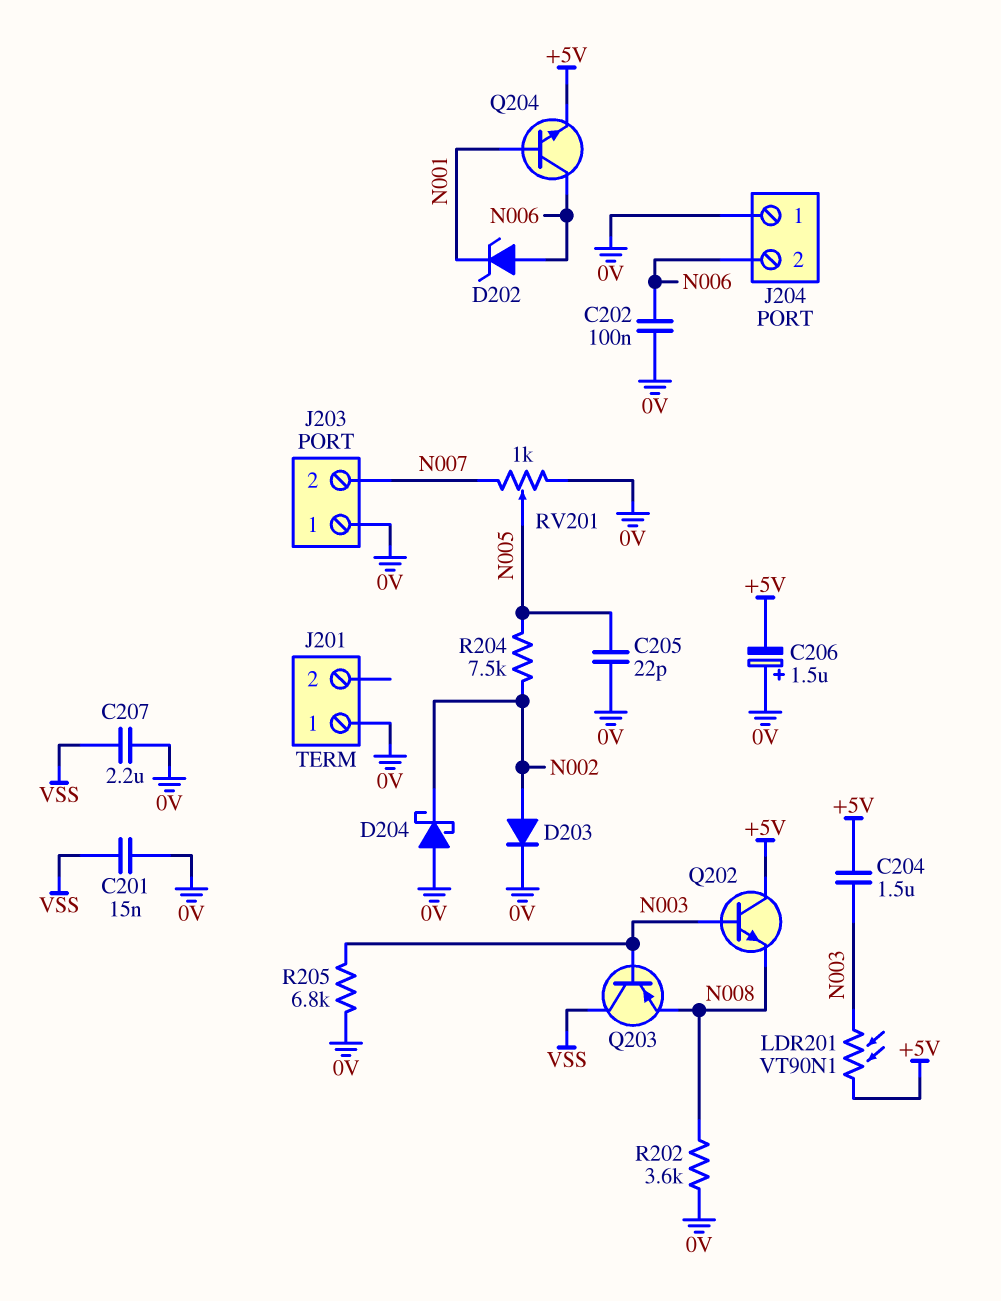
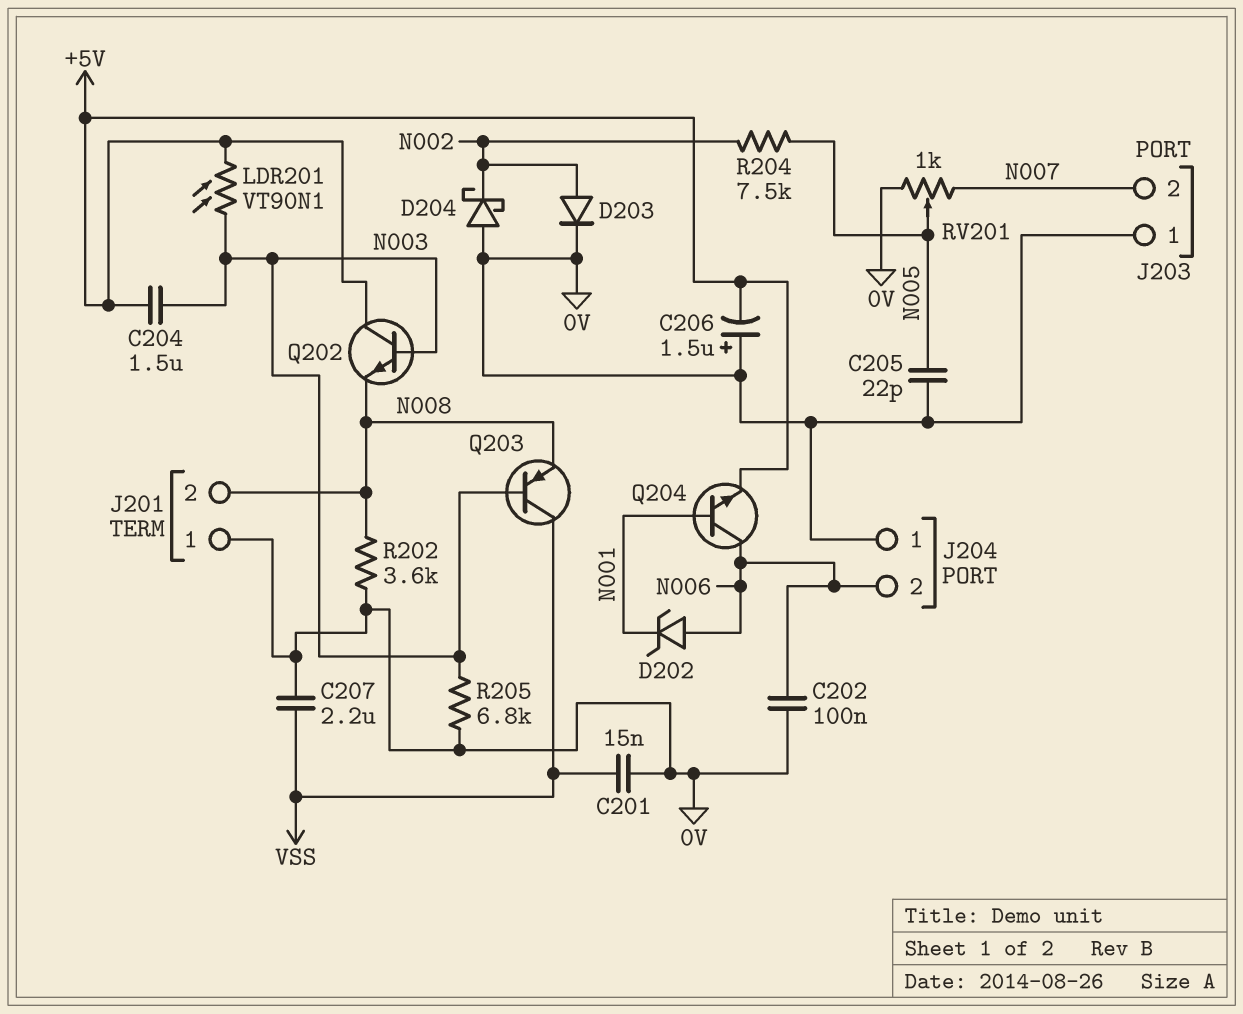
J201 pin 2: none -> N008

